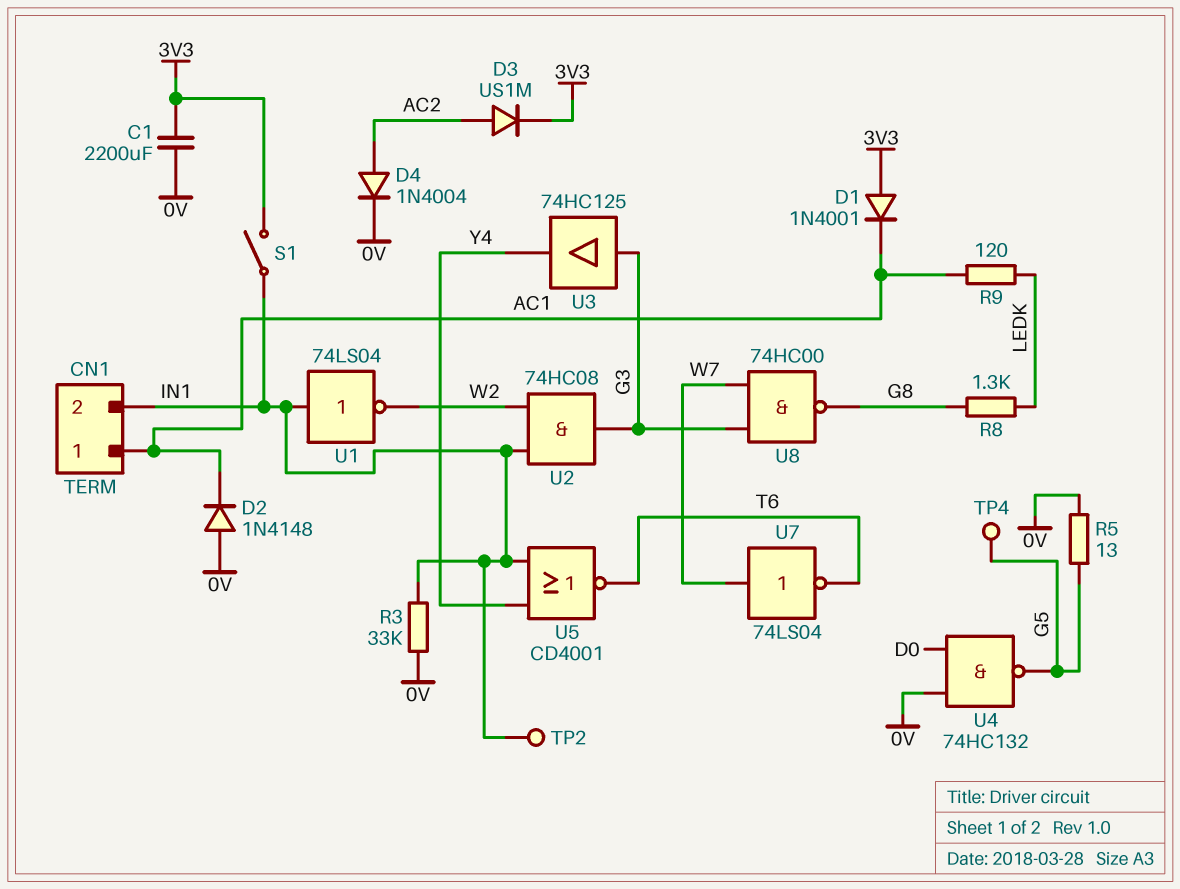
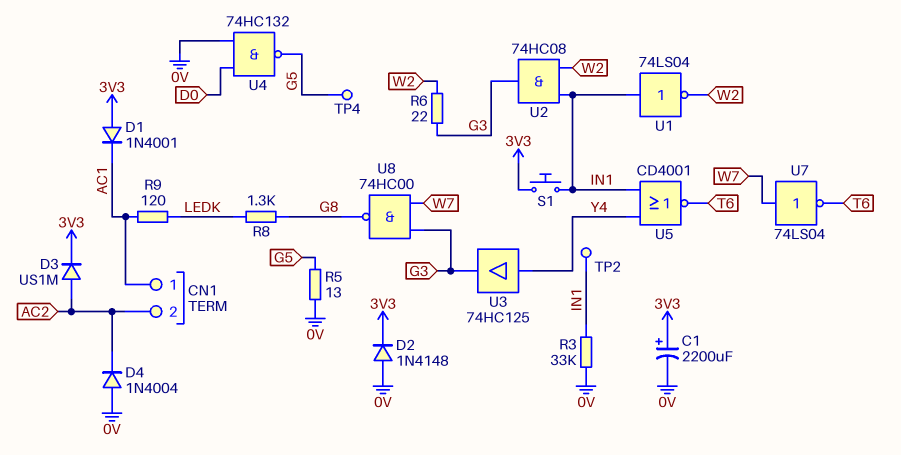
C1: 2200uF (0V, 3V3) -> 2200uF (plus 3V3, minus 0V)
CN1 pin 2: IN1 -> AC2
D2: diode 1N4148 (A 0V, K AC1) -> diode 1N4148 (A 0V, K 3V3)
D4: diode 1N4004 (A AC2, K 0V) -> diode 1N4004 (A 0V, K AC2)
R6: none -> 22 (G3, W2)
S1: switch (3V3, IN1) -> button (3V3, IN1)
U3: buffer 74HC125 (in G3, out Y4) -> buffer 74HC125 (in Y4, out G3)

